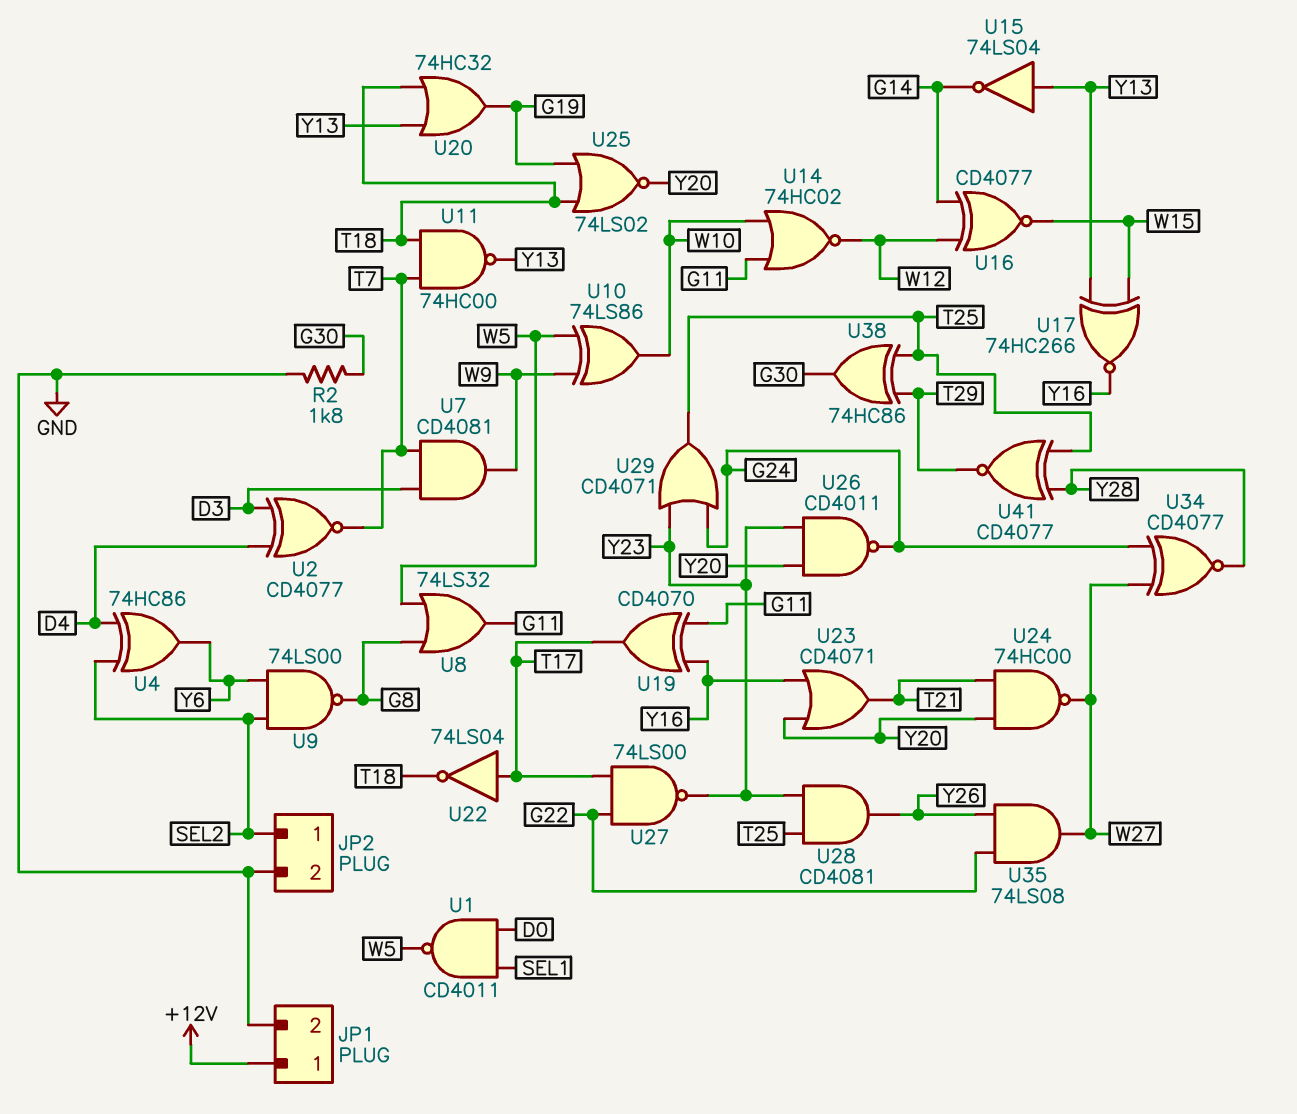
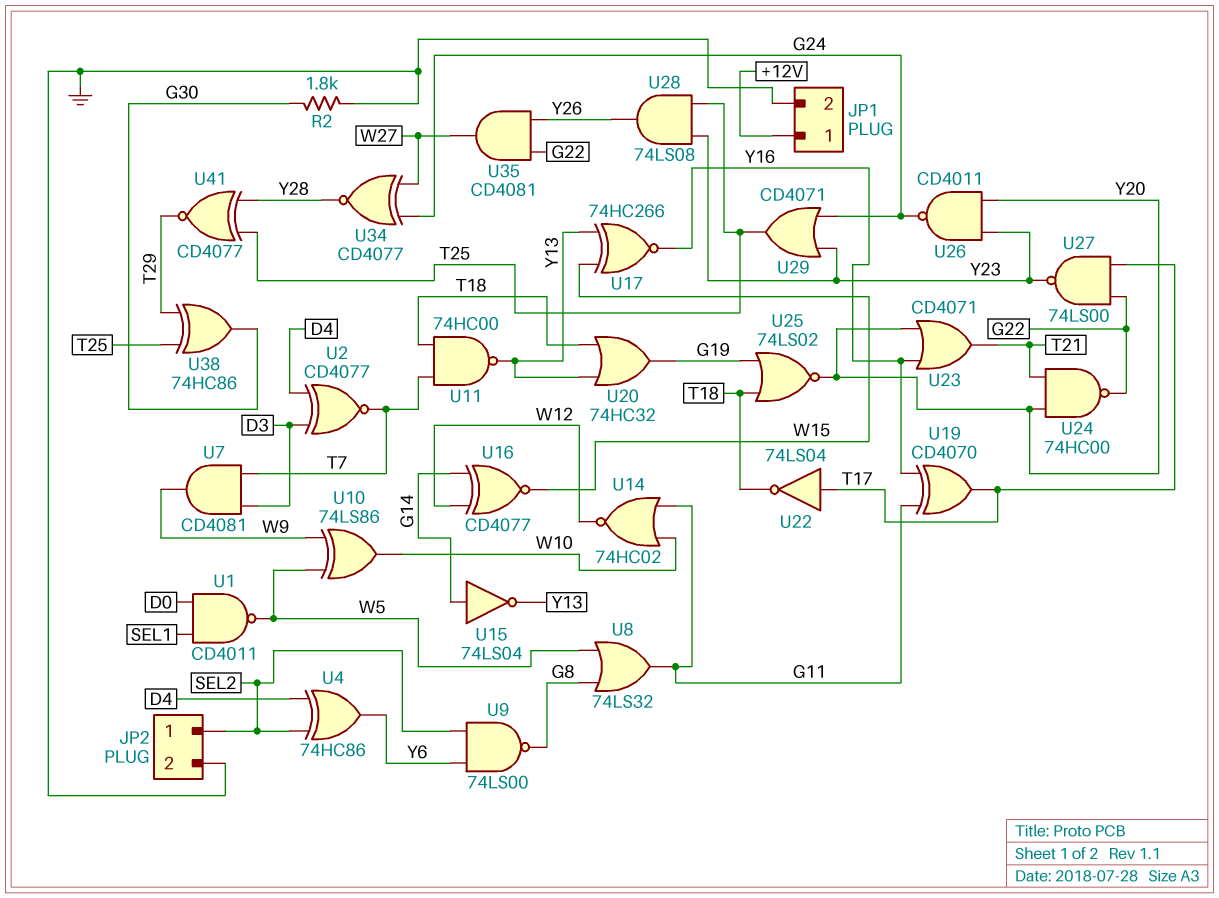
U15: NOT 74LS04 (in Y13, out G14) -> NOT 74LS04 (in G14, out Y13)
U24: NAND 74HC00 (in T21, in Y20, out W27) -> NAND 74HC00 (in T21, in Y20, out G22)
U28: AND CD4081 (in T25, in Y23, out Y26) -> AND 74LS08 (in T25, in Y23, out Y26)
U35: AND 74LS08 (in G22, in Y26, out W27) -> AND CD4081 (in G22, in Y26, out W27)

